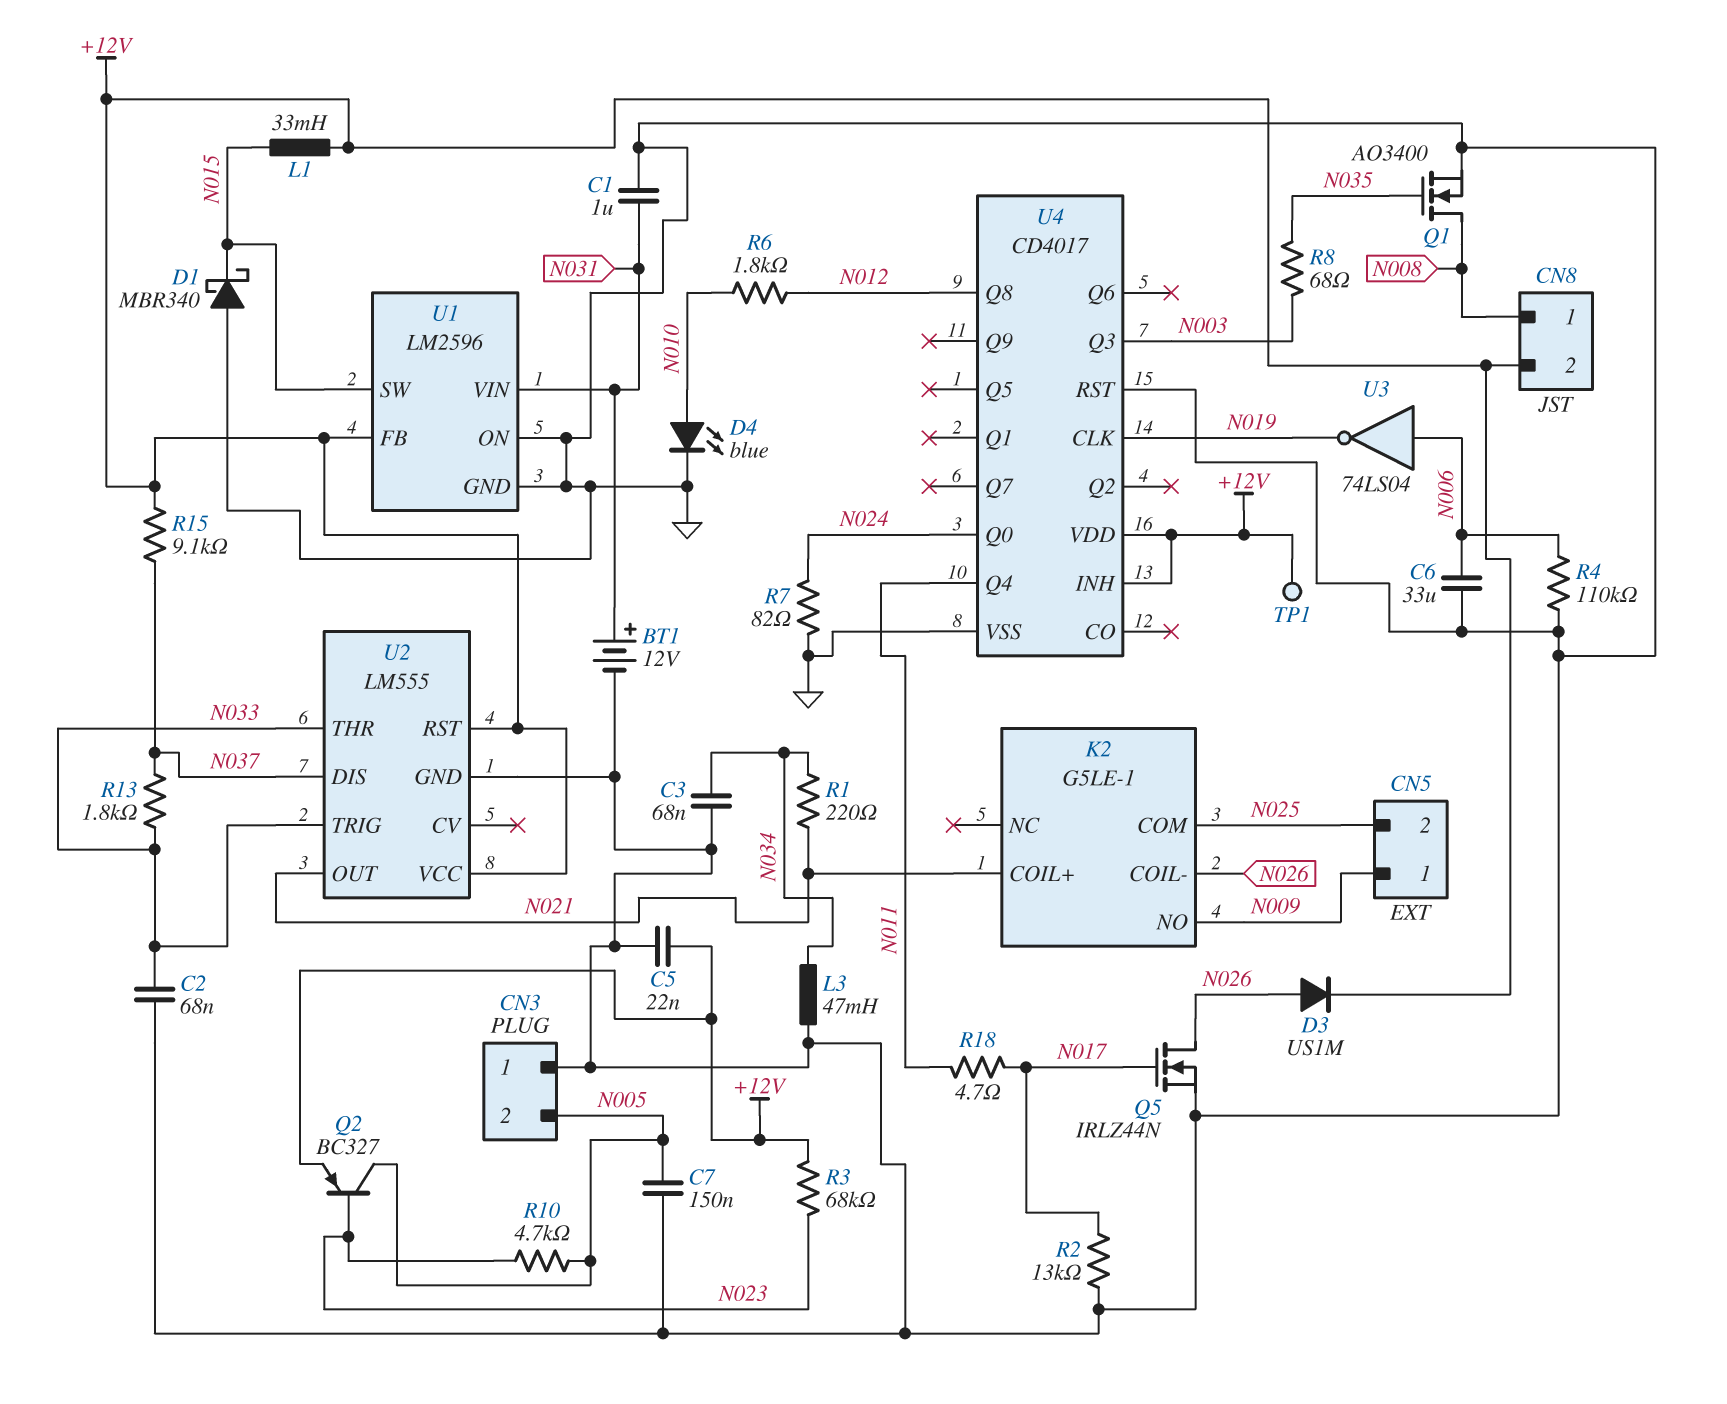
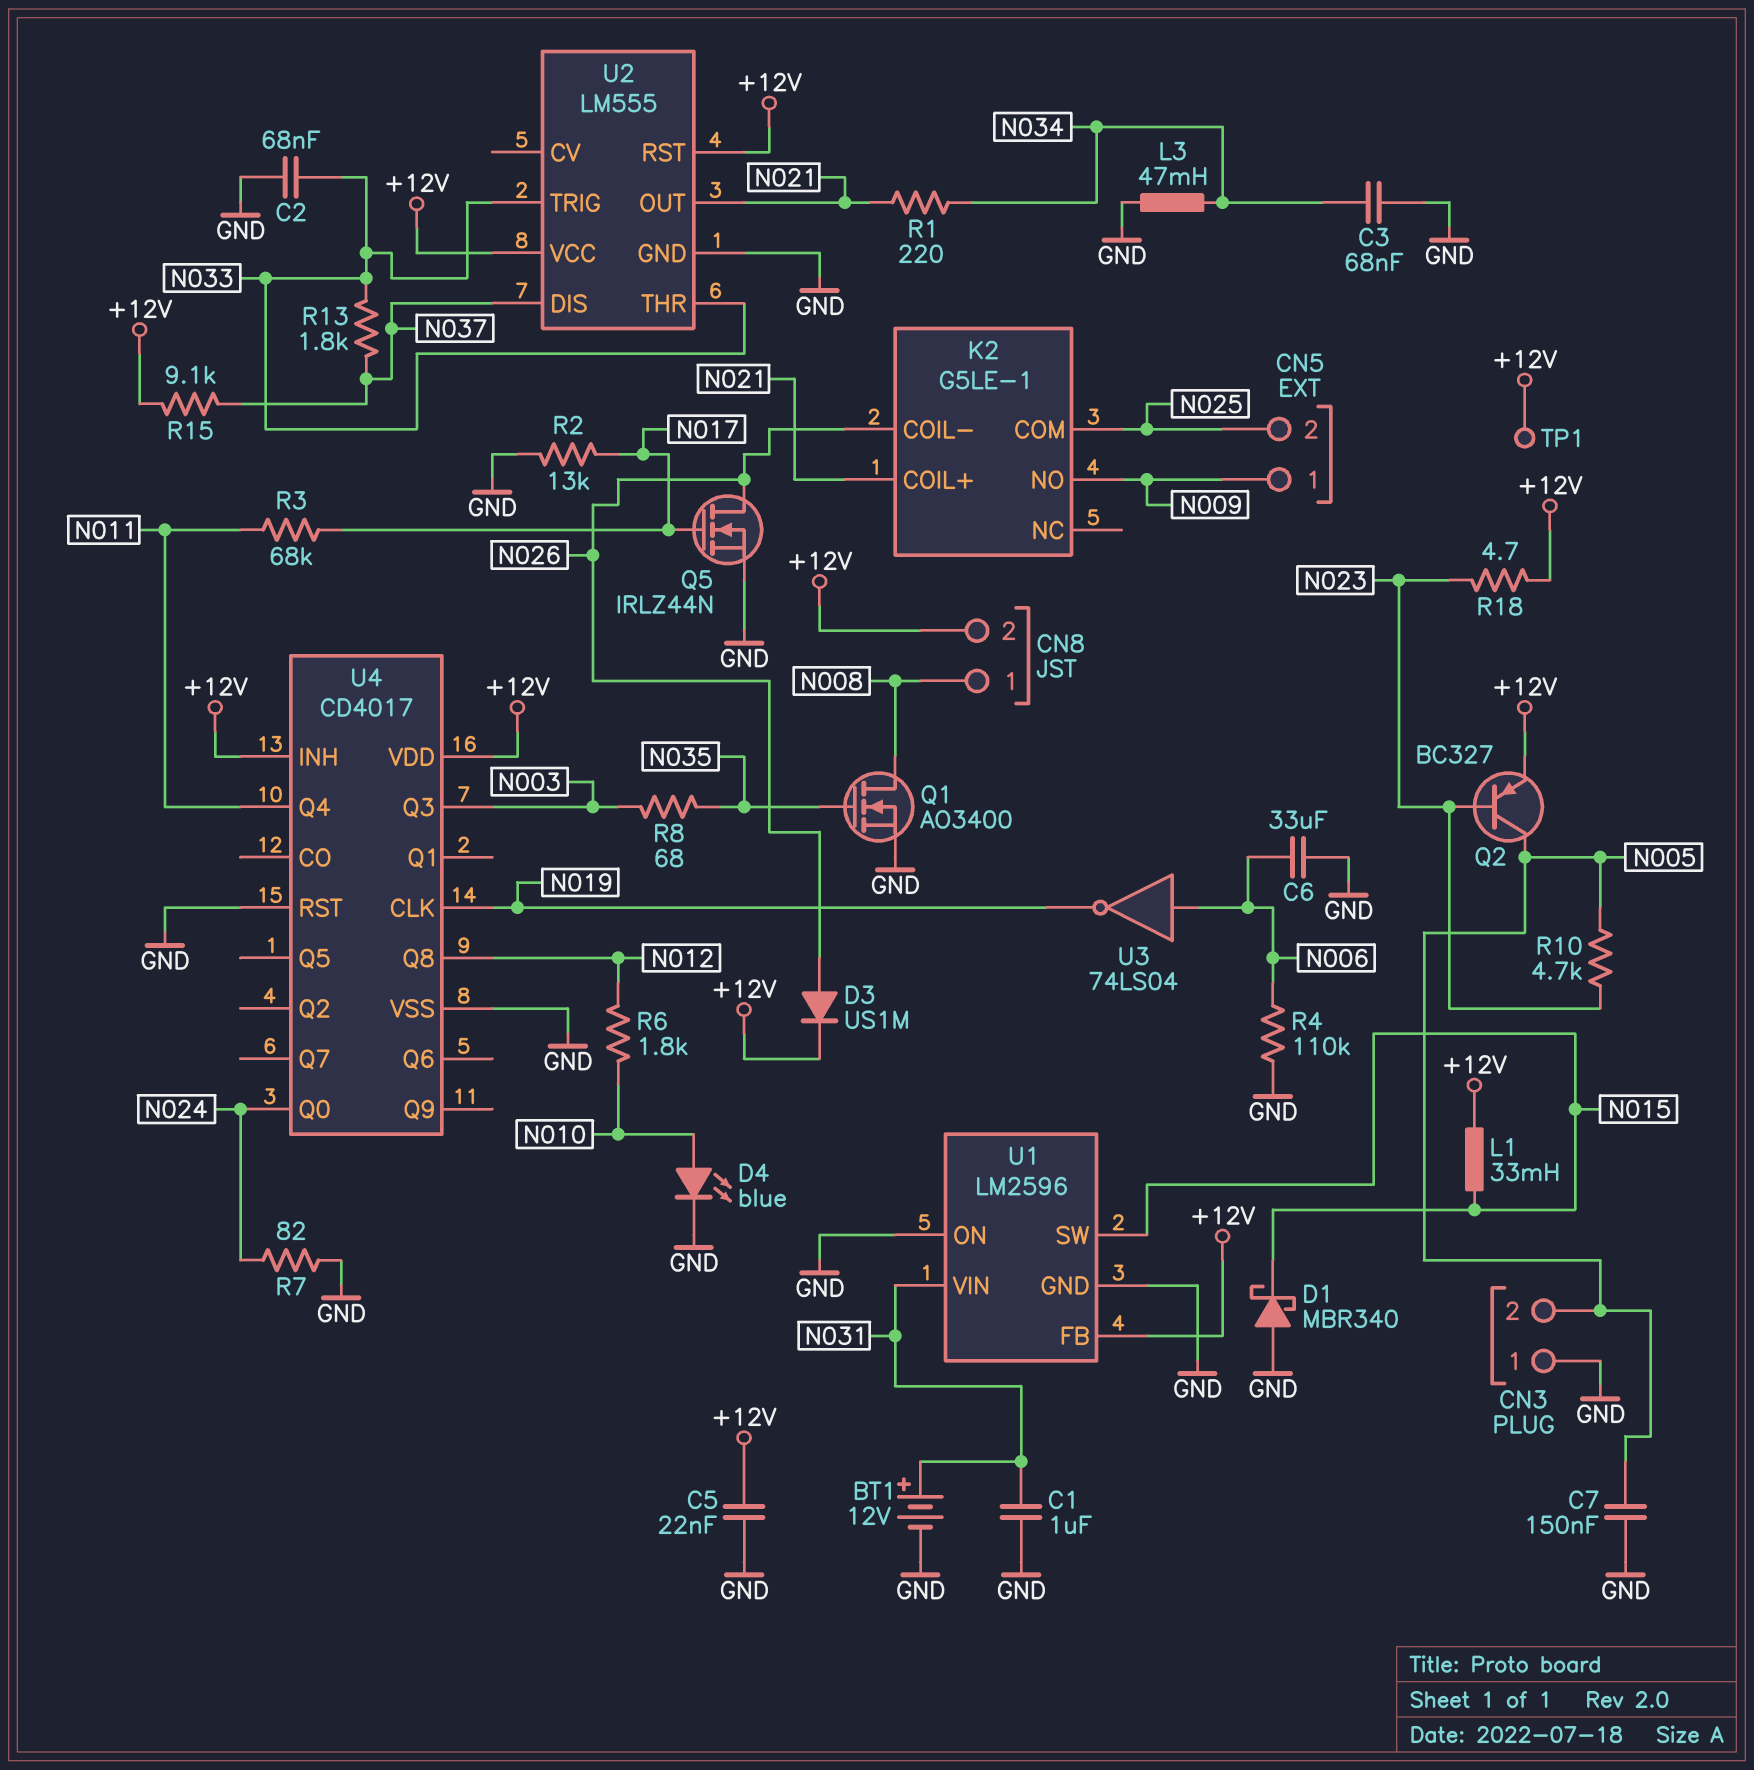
R3: 68k (+12V, N023) -> 68k (N011, N017)
R18: 4.7 (N011, N017) -> 4.7 (+12V, N023)

